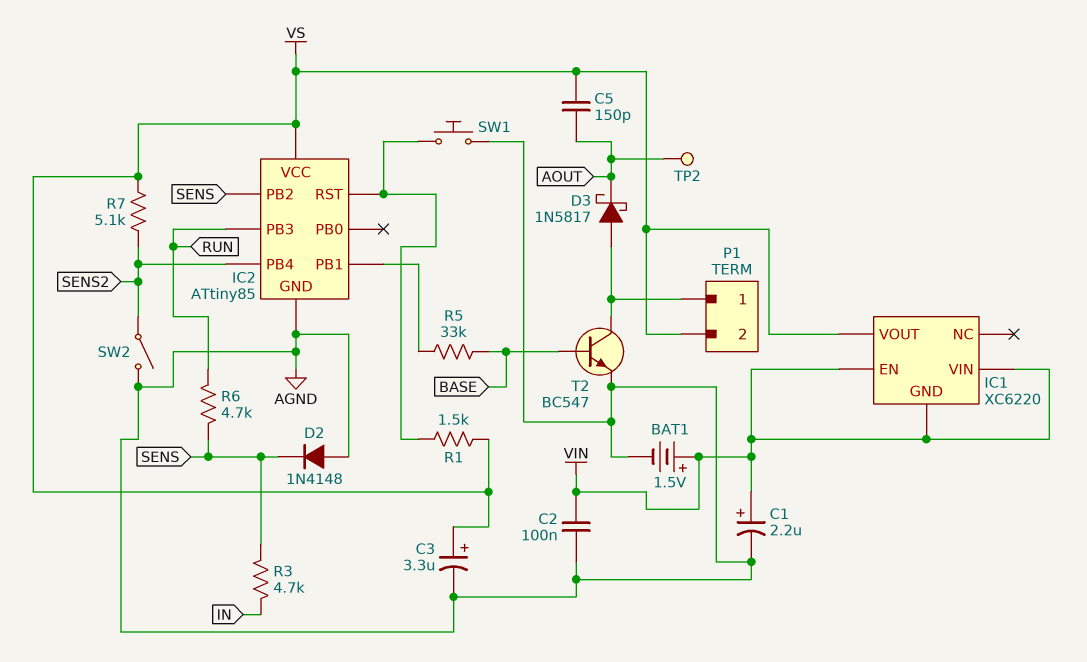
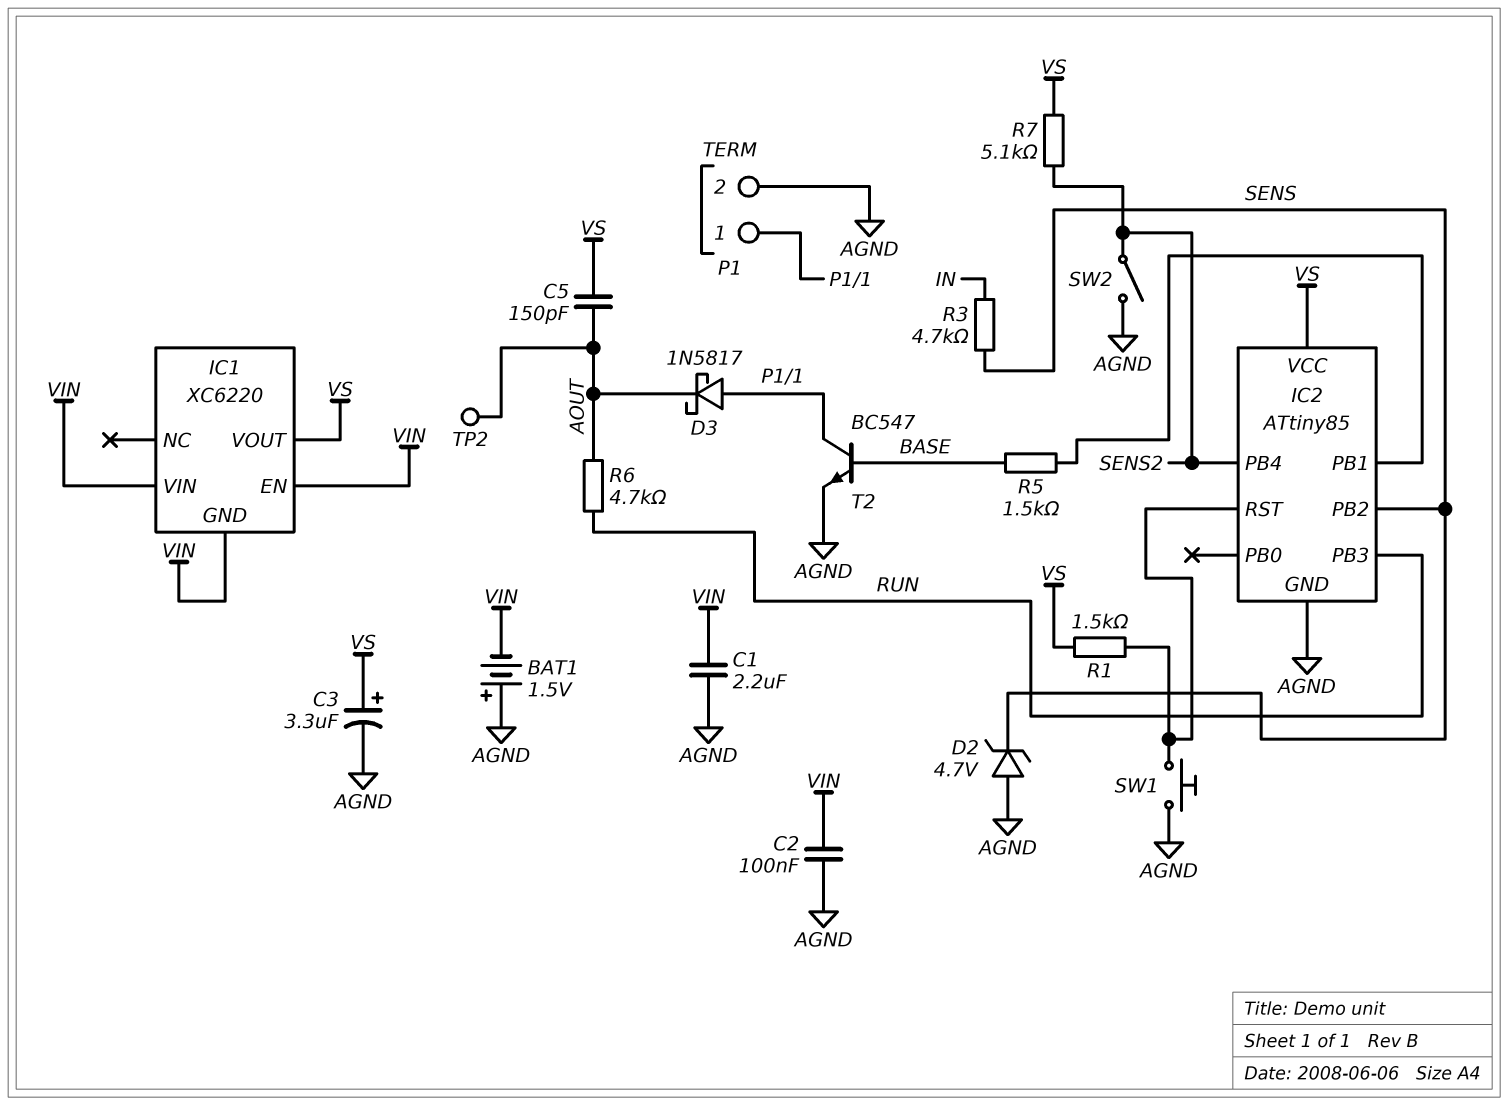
BAT1: 1.5V (plus VIN, minus AGND) -> 1.5V (plus AGND, minus VIN)
C1: 2.2uF (plus VIN, minus AGND) -> 2.2uF (AGND, VIN)
D2: diode 1N4148 (A AGND, K SENS) -> zener 4.7V (A AGND, K SENS)
P1 pin 2: VS -> AGND
R5: 33k (BASE, IC2/PB1) -> 1.5k (BASE, IC2/PB1)
R6: 4.7k (RUN, SENS) -> 4.7k (AOUT, RUN)

